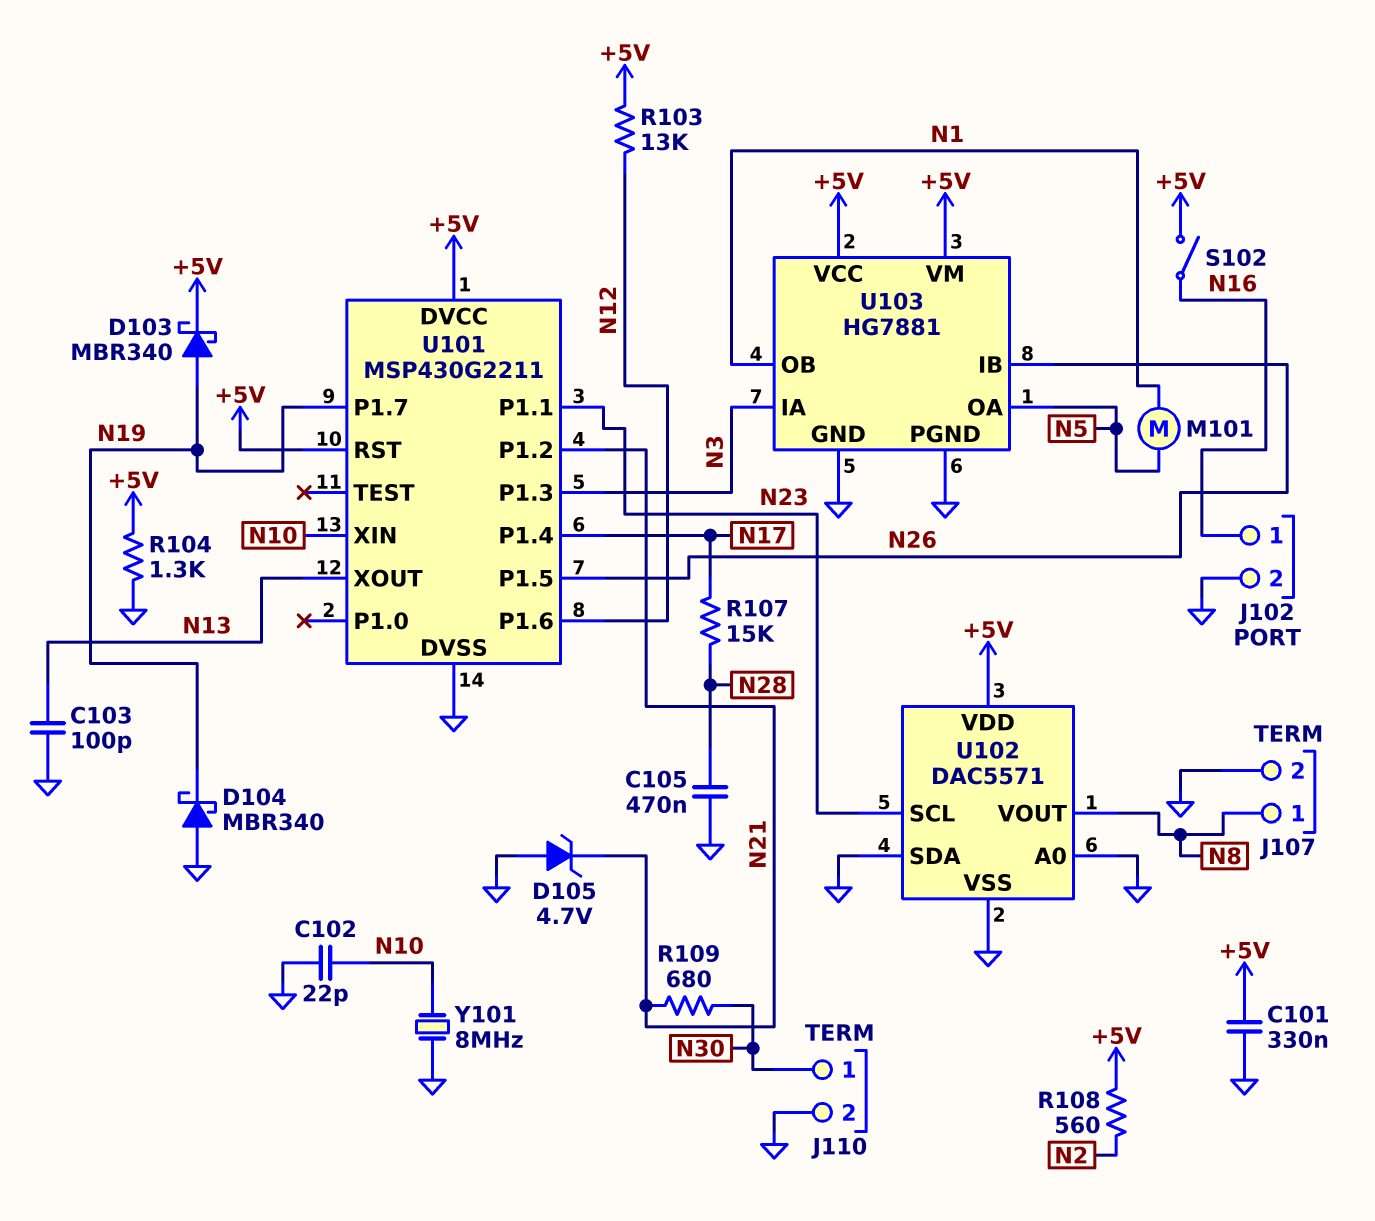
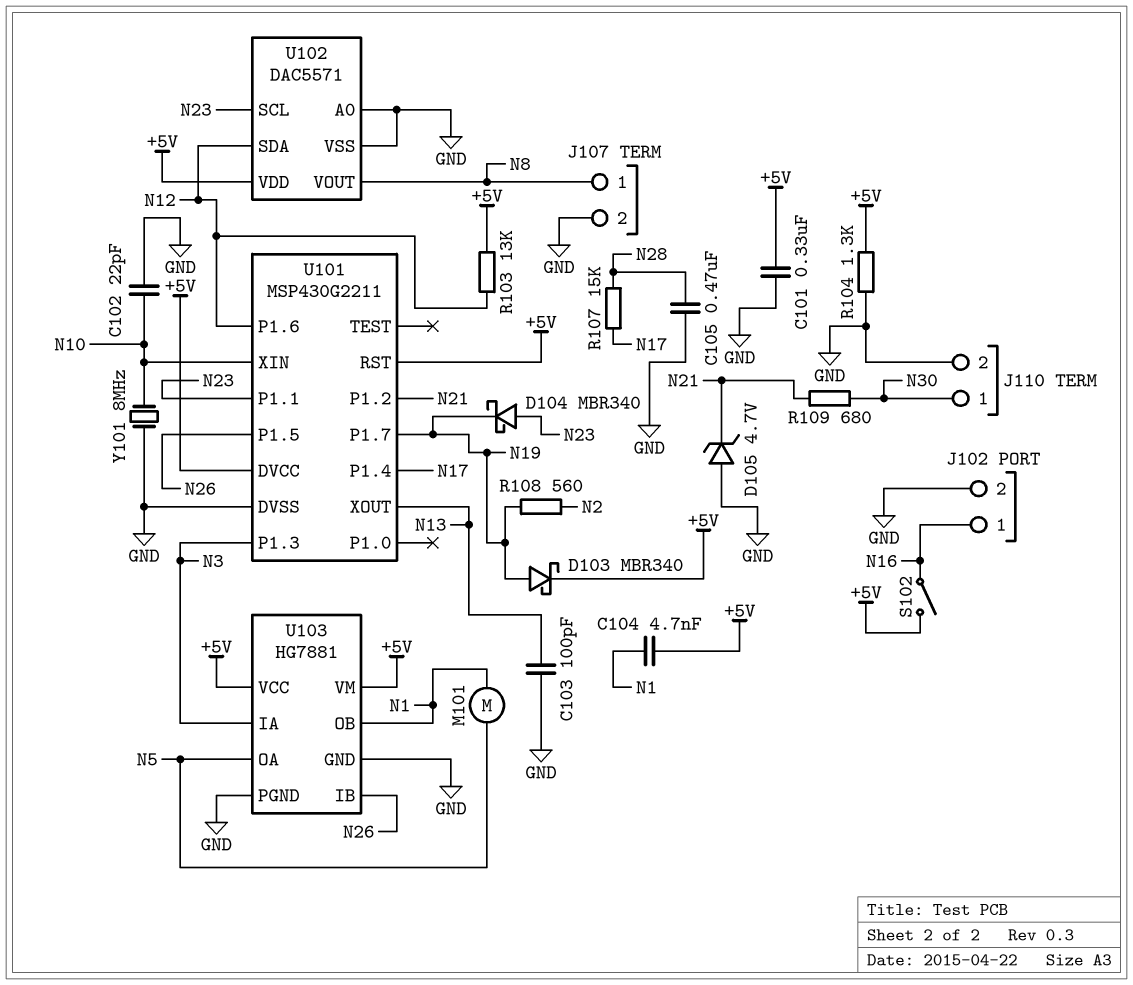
C104: none -> 4.7nF (+5V, N1)
D104: schottky MBR340 (A GND, K N19) -> schottky MBR340 (A N23, K N19)
R108: 560 (+5V, N2) -> 560 (N2, N19)
U102 pin SDA: GND -> N12

